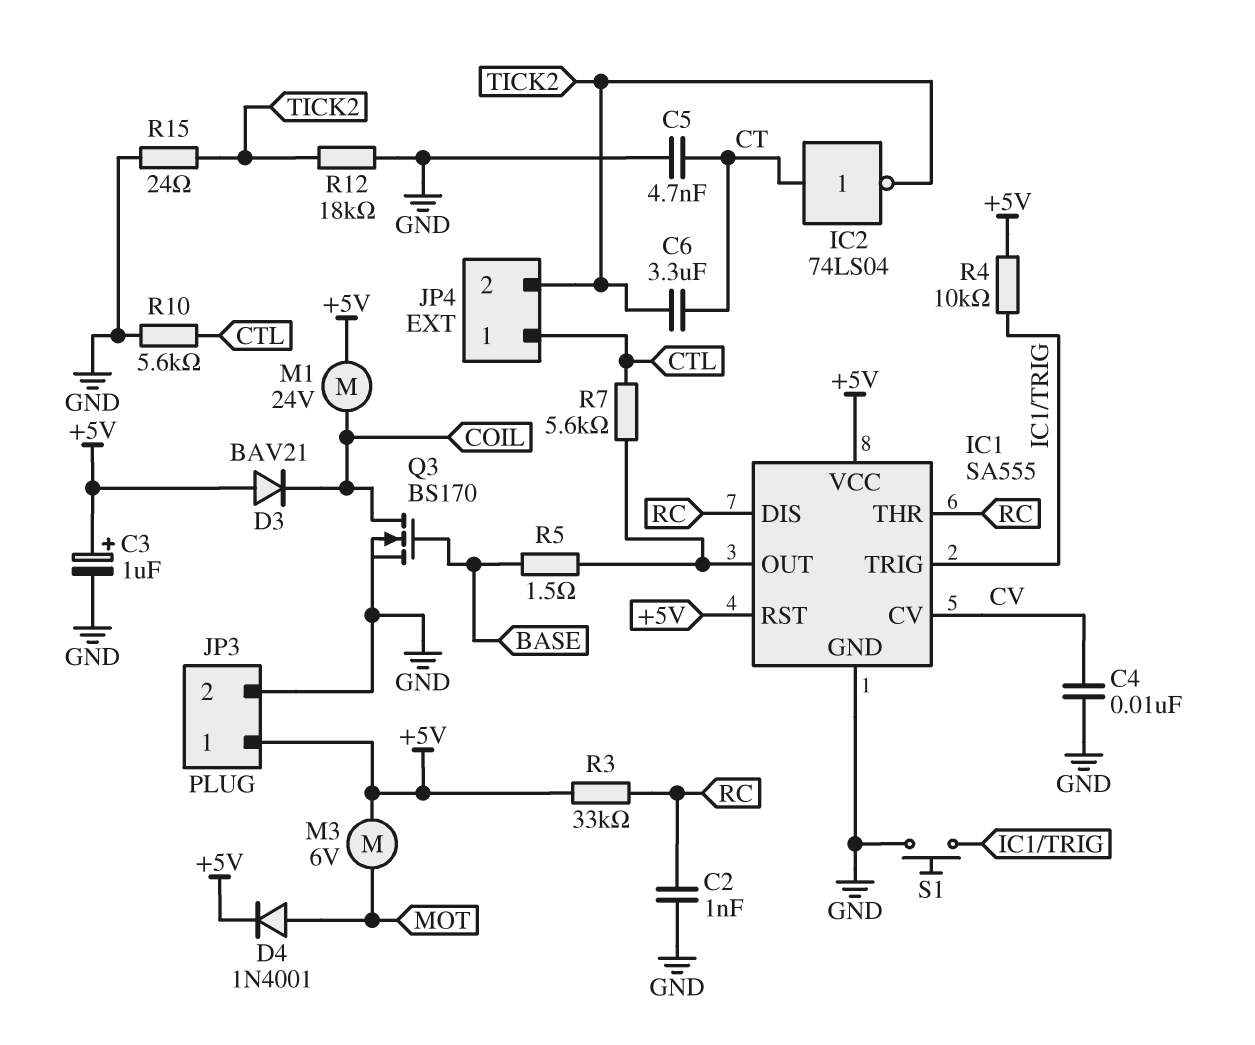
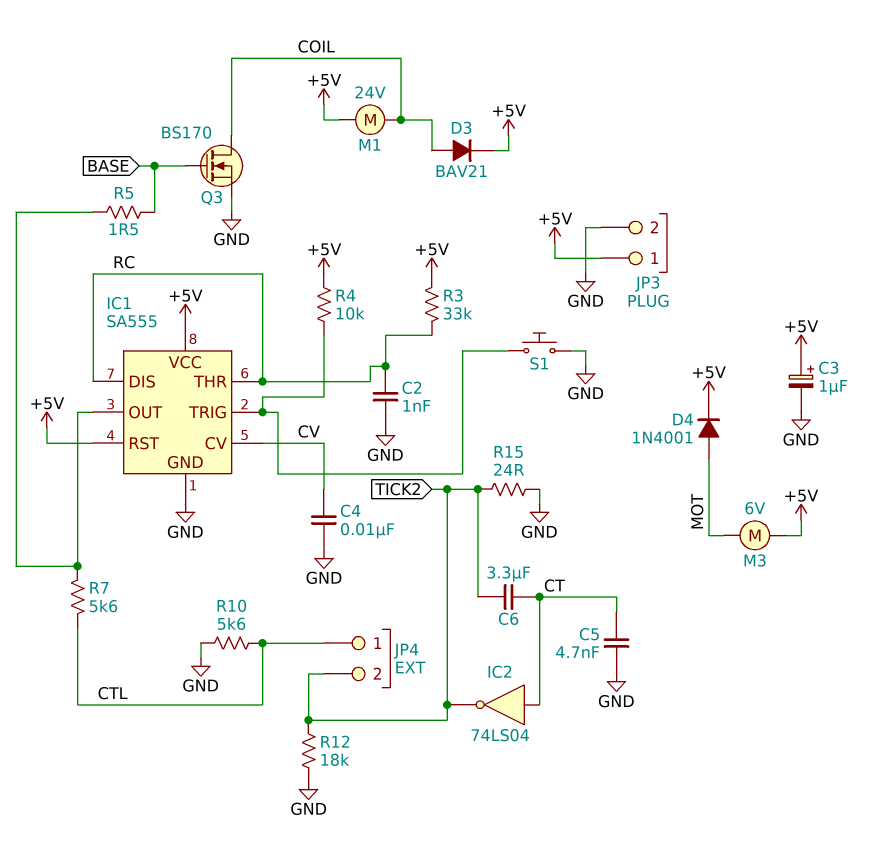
D3: diode BAV21 (A +5V, K COIL) -> diode BAV21 (A COIL, K +5V)

